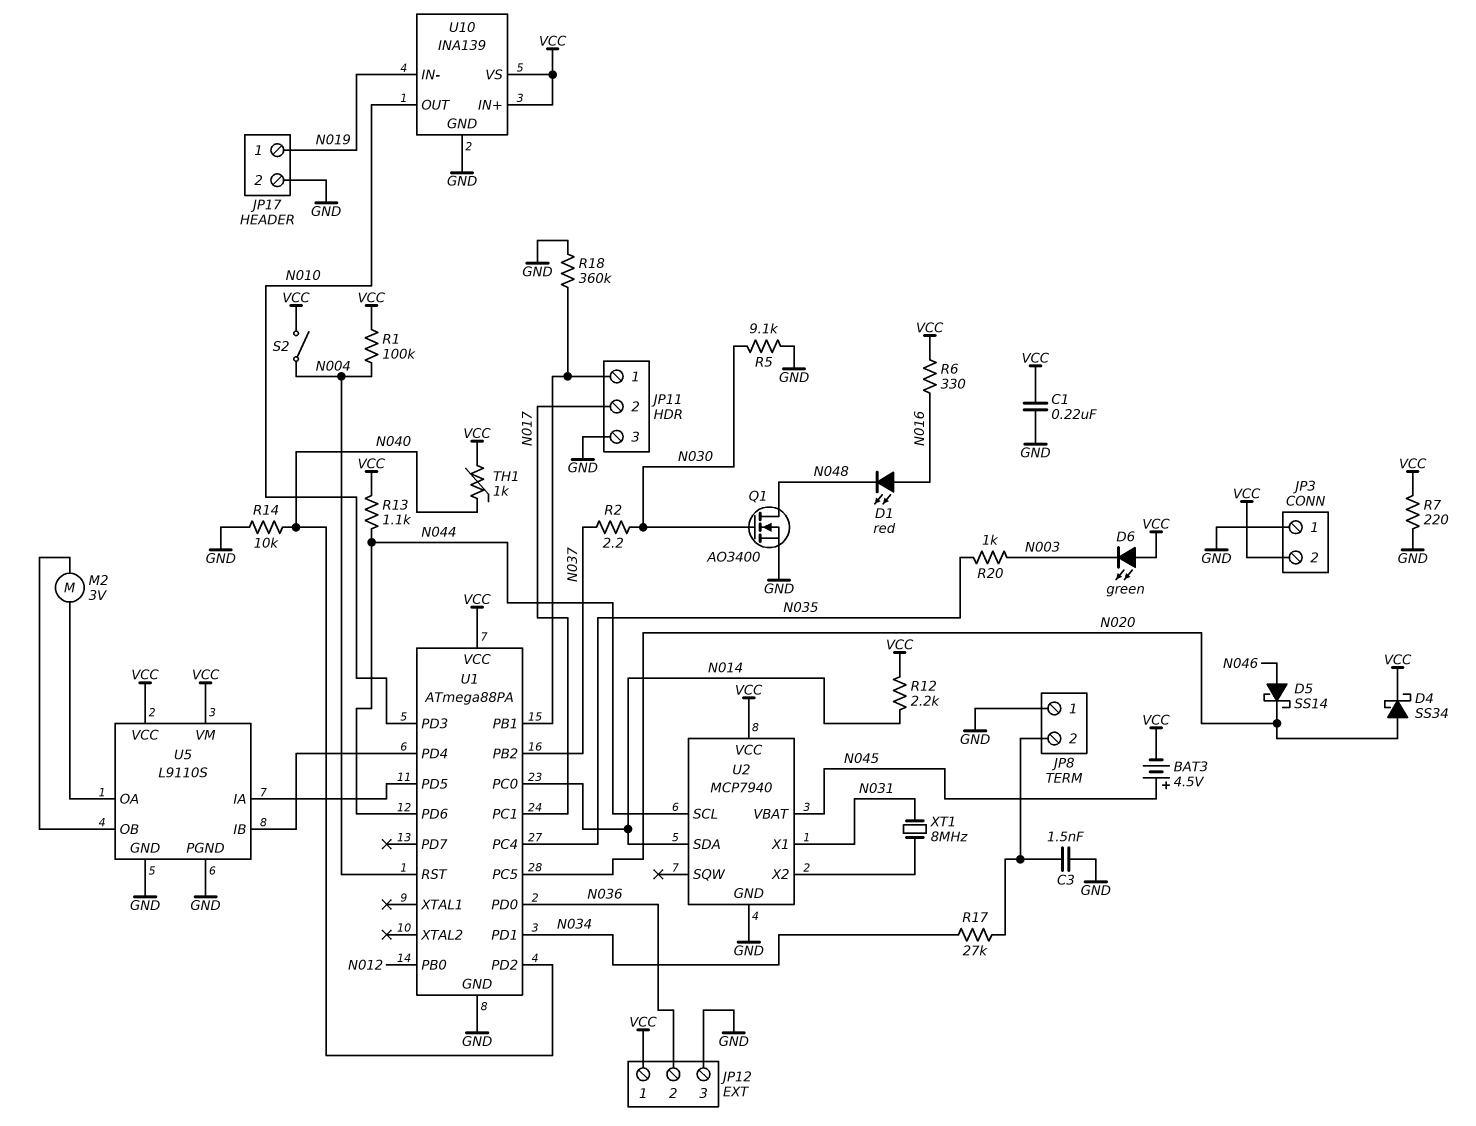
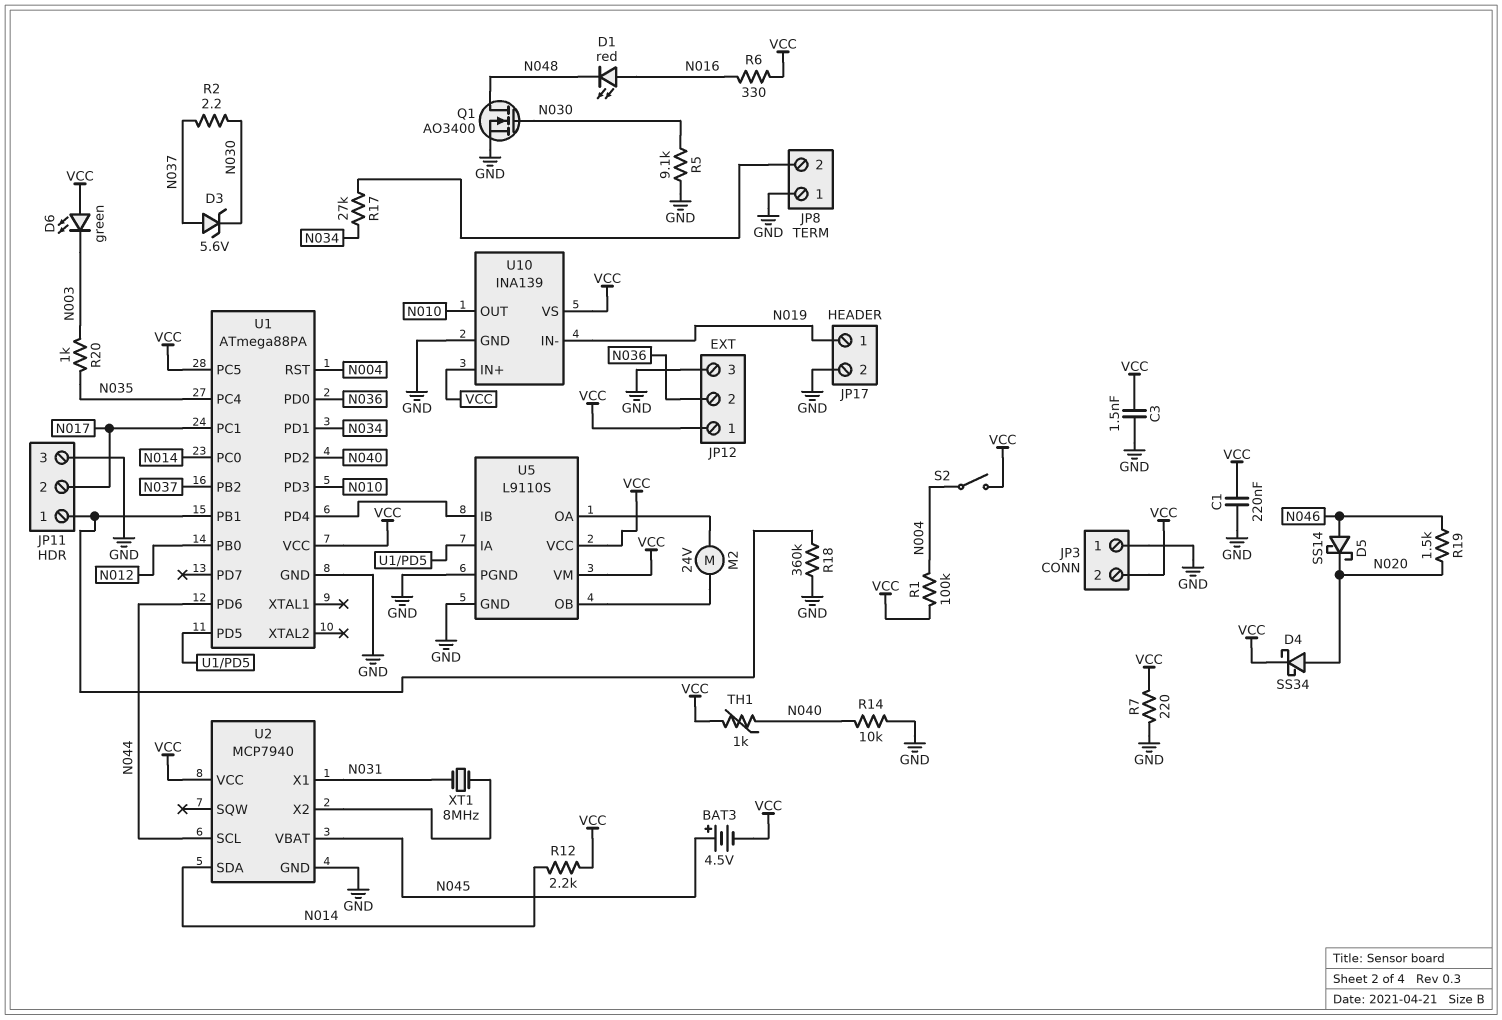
C3: 1.5nF (GND, JP8/2) -> 1.5nF (GND, VCC)
D3: none -> zener 5.6V (A N037, K N030)
M2: motor 3V (U5/OA, U5/OB) -> motor 24V (U5/OA, U5/OB)
R13: 1.1k (N044, VCC) -> none
R19: none -> 1.5k (N020, N046)
U1 pin PC5: N020 -> VCC

